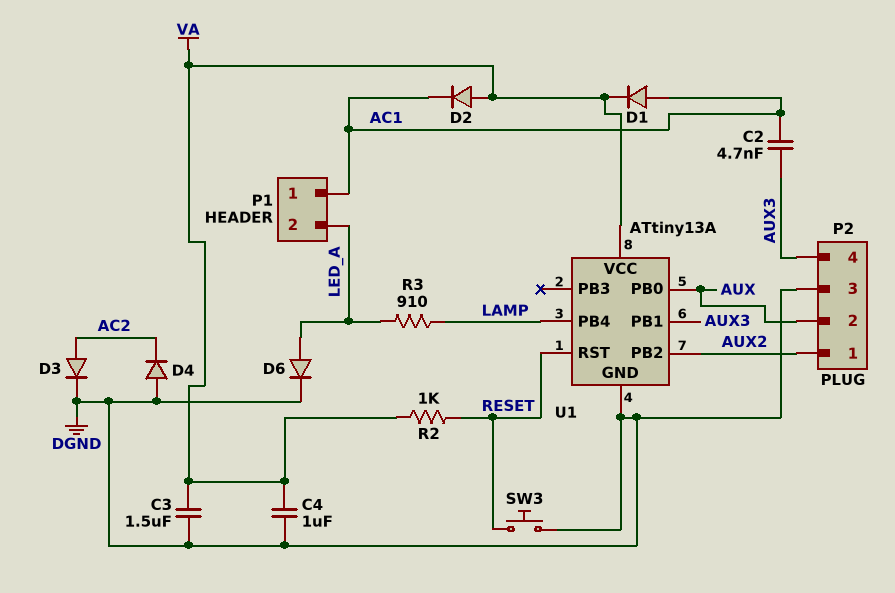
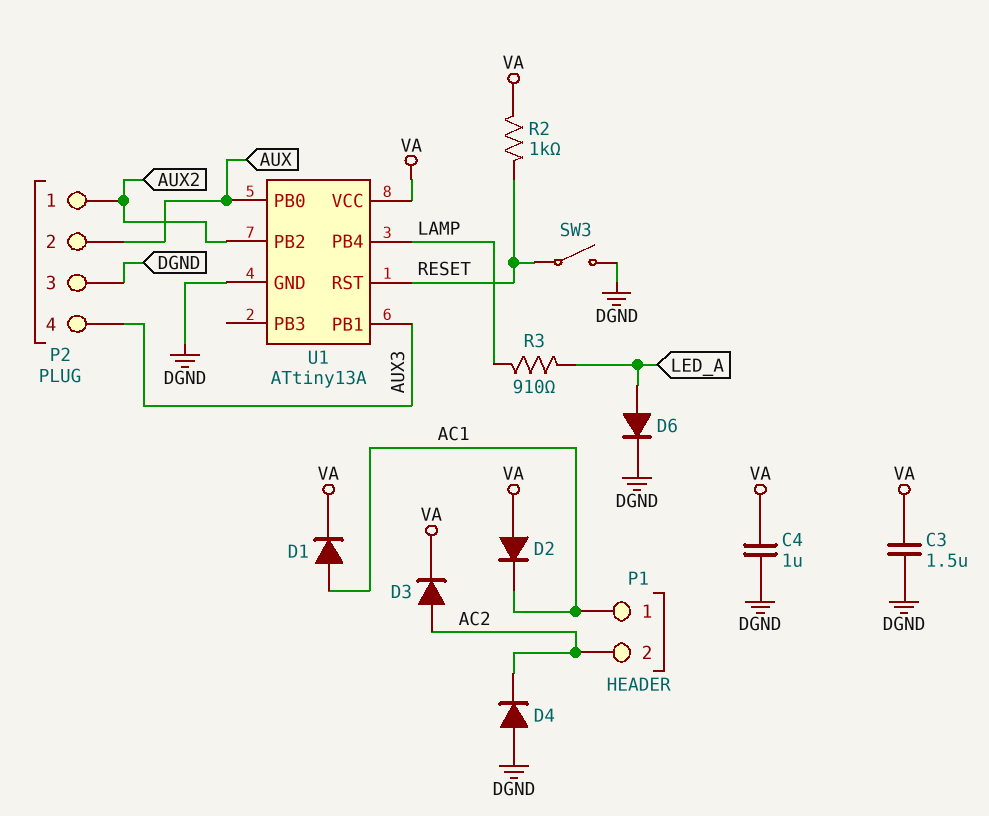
C2: 4.7nF (AC1, AUX3) -> none
D3: diode (A AC2, K DGND) -> diode (A AC2, K VA)
P1 pin 2: LED_A -> AC2
SW3: button (DGND, RESET) -> switch (DGND, RESET)

